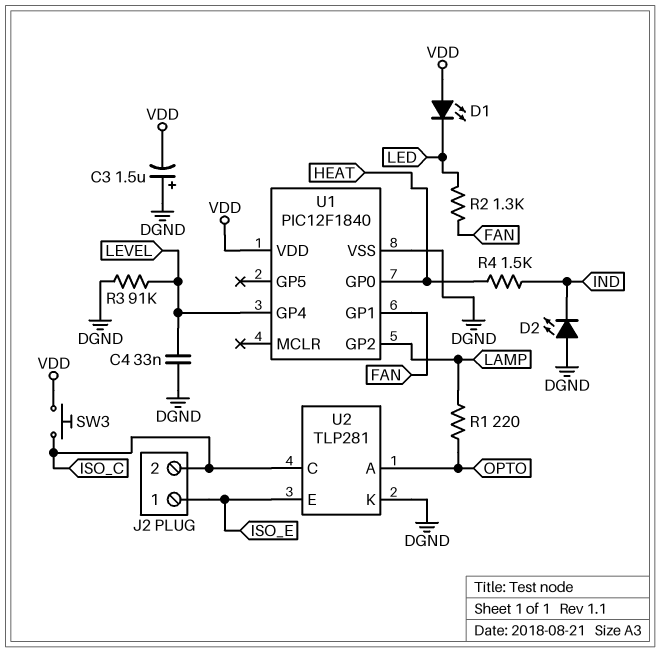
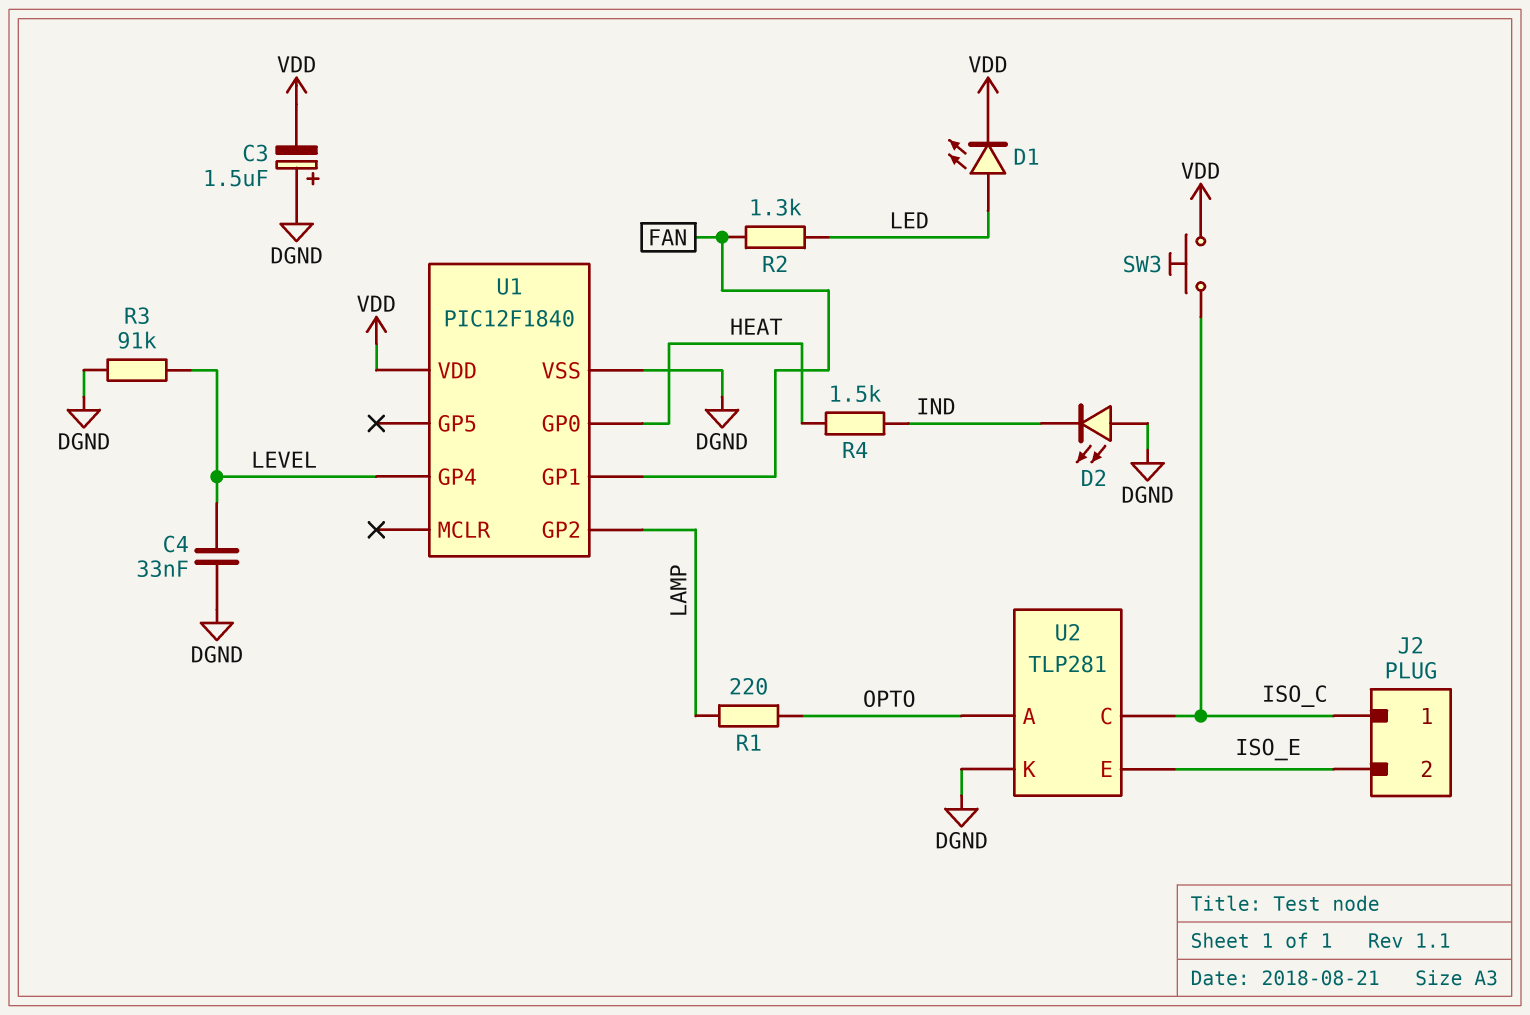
D1: LED (A VDD, K LED) -> LED (A LED, K VDD)
J2 pin 1: ISO_E -> ISO_C
J2 pin 2: ISO_C -> ISO_E

